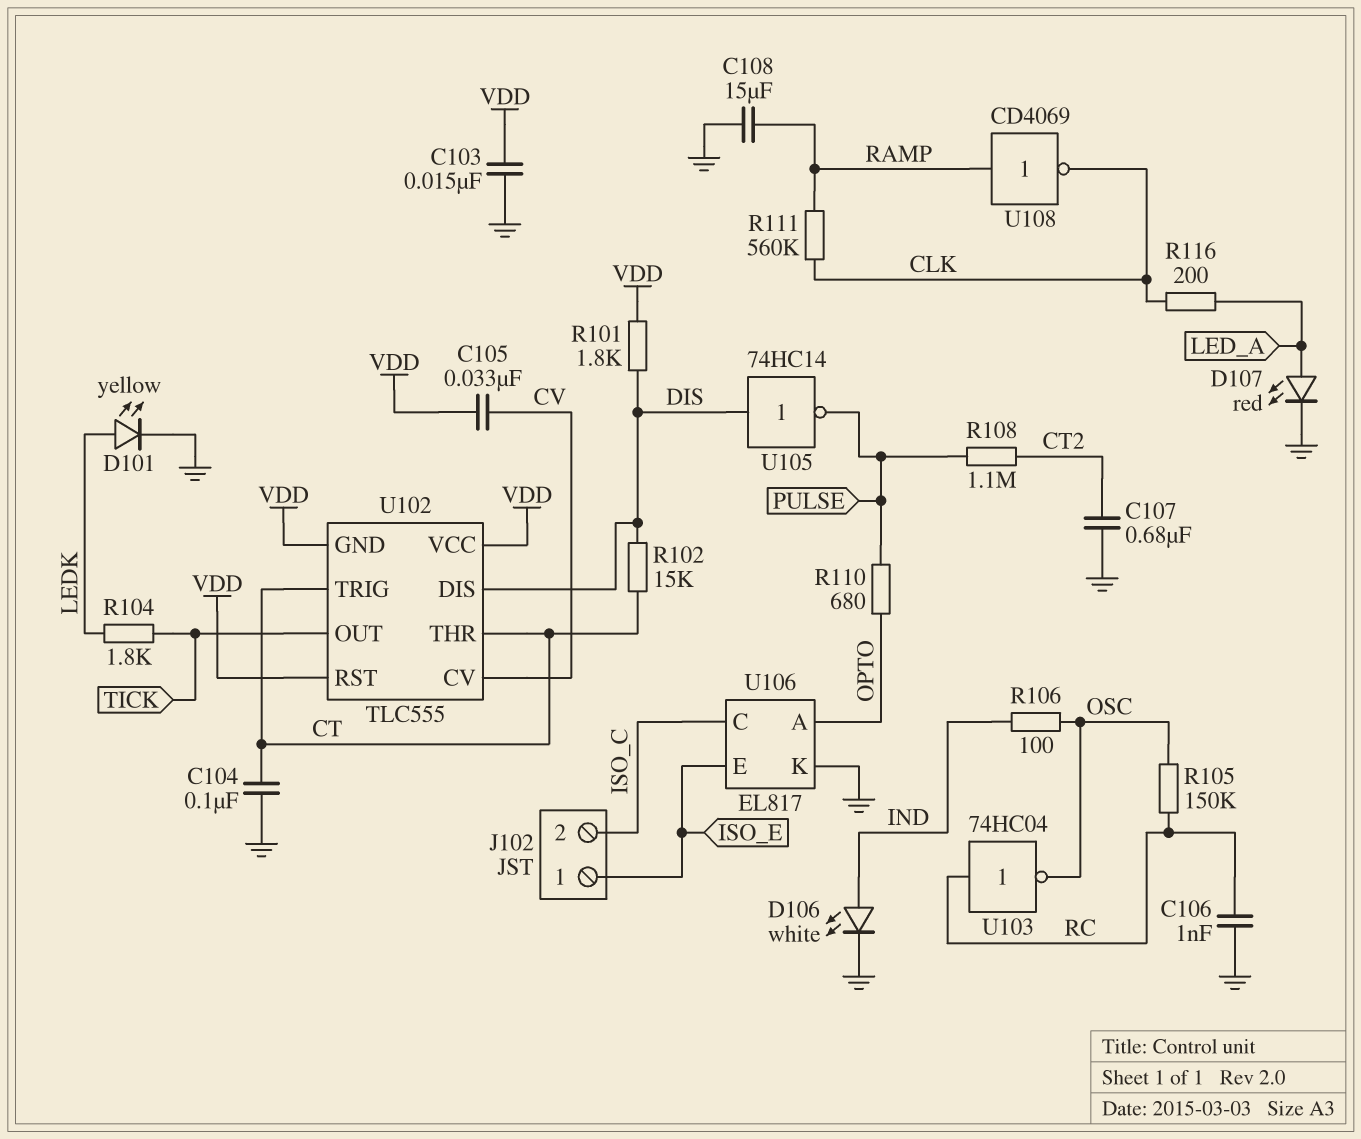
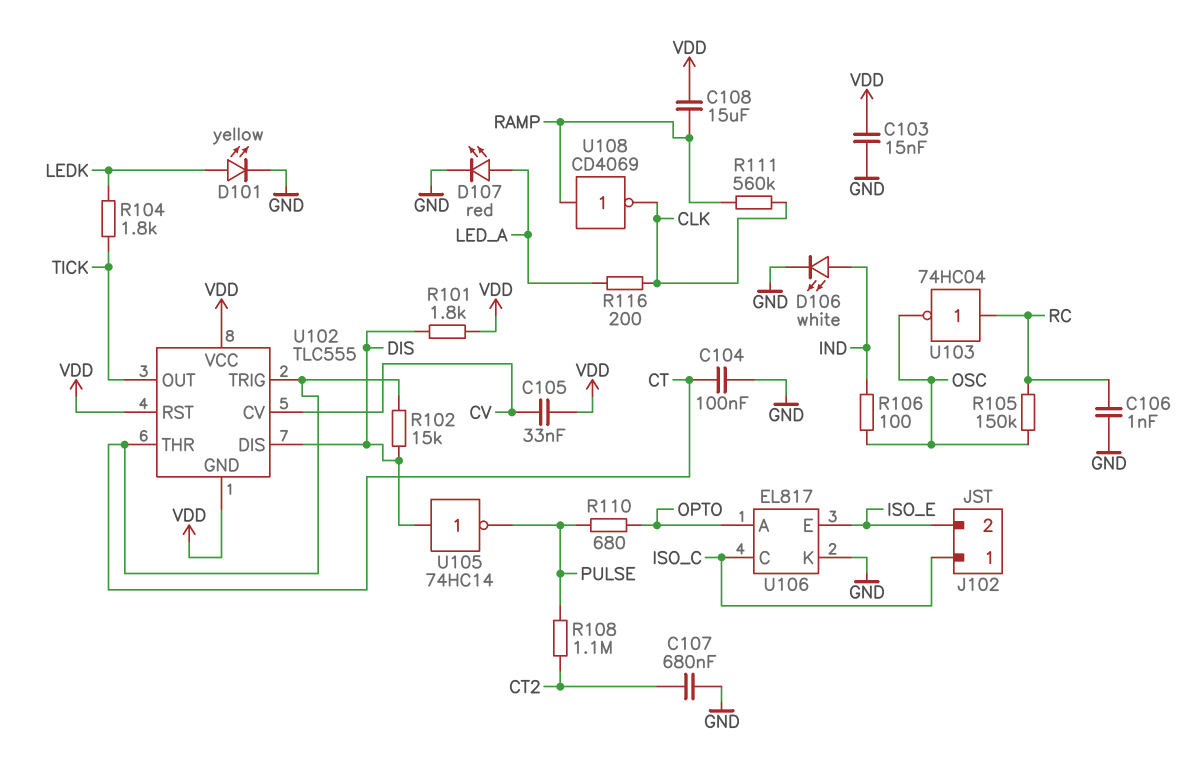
C108: 15uF (GND, RAMP) -> 15uF (RAMP, VDD)
J102 pin 1: ISO_E -> ISO_C
J102 pin 2: ISO_C -> ISO_E

